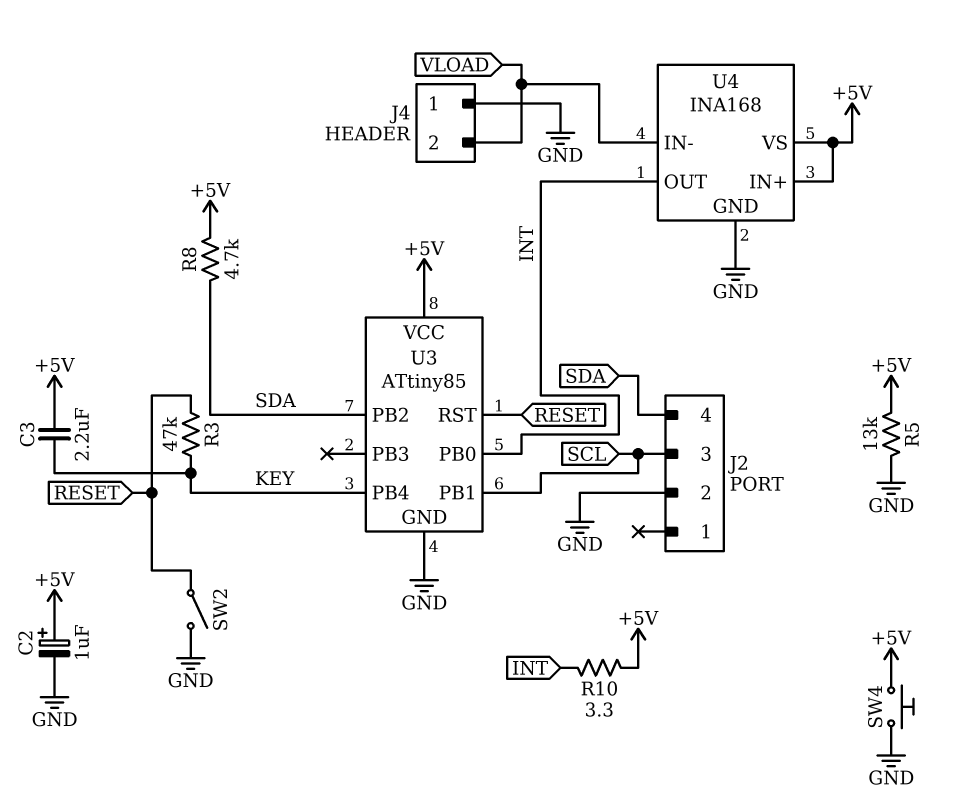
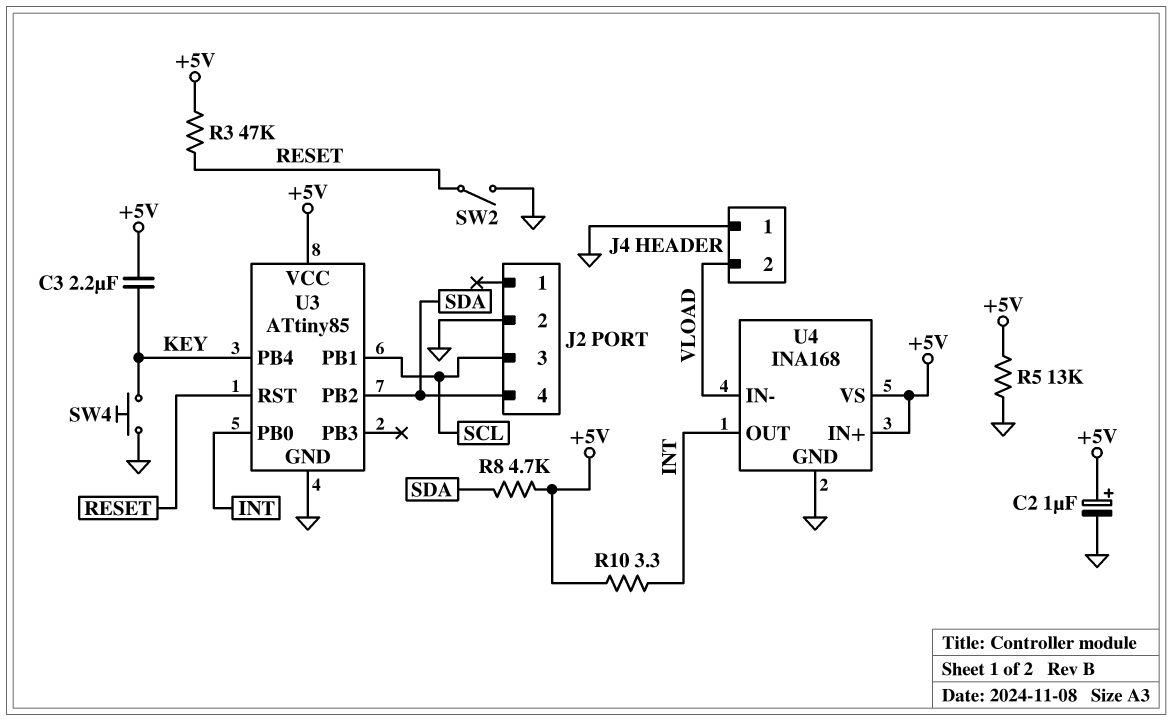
R3: 47k (KEY, RESET) -> 47k (+5V, RESET)
SW4: button (+5V, GND) -> button (GND, KEY)

